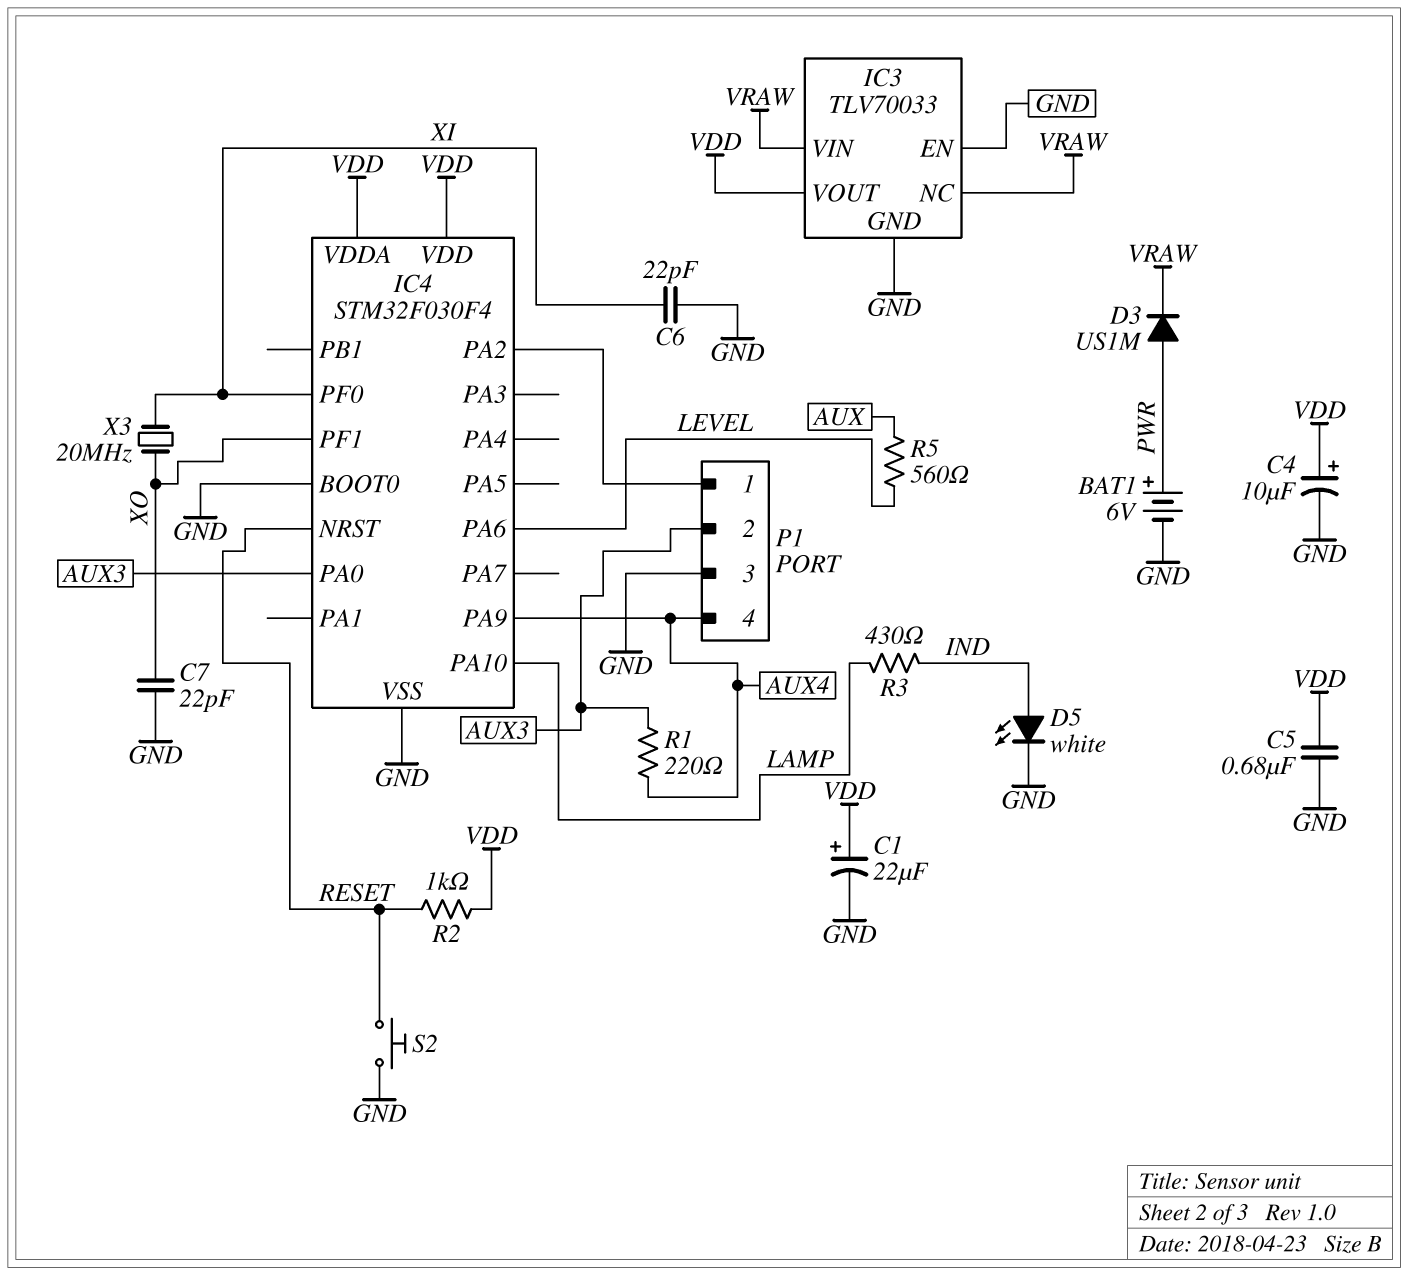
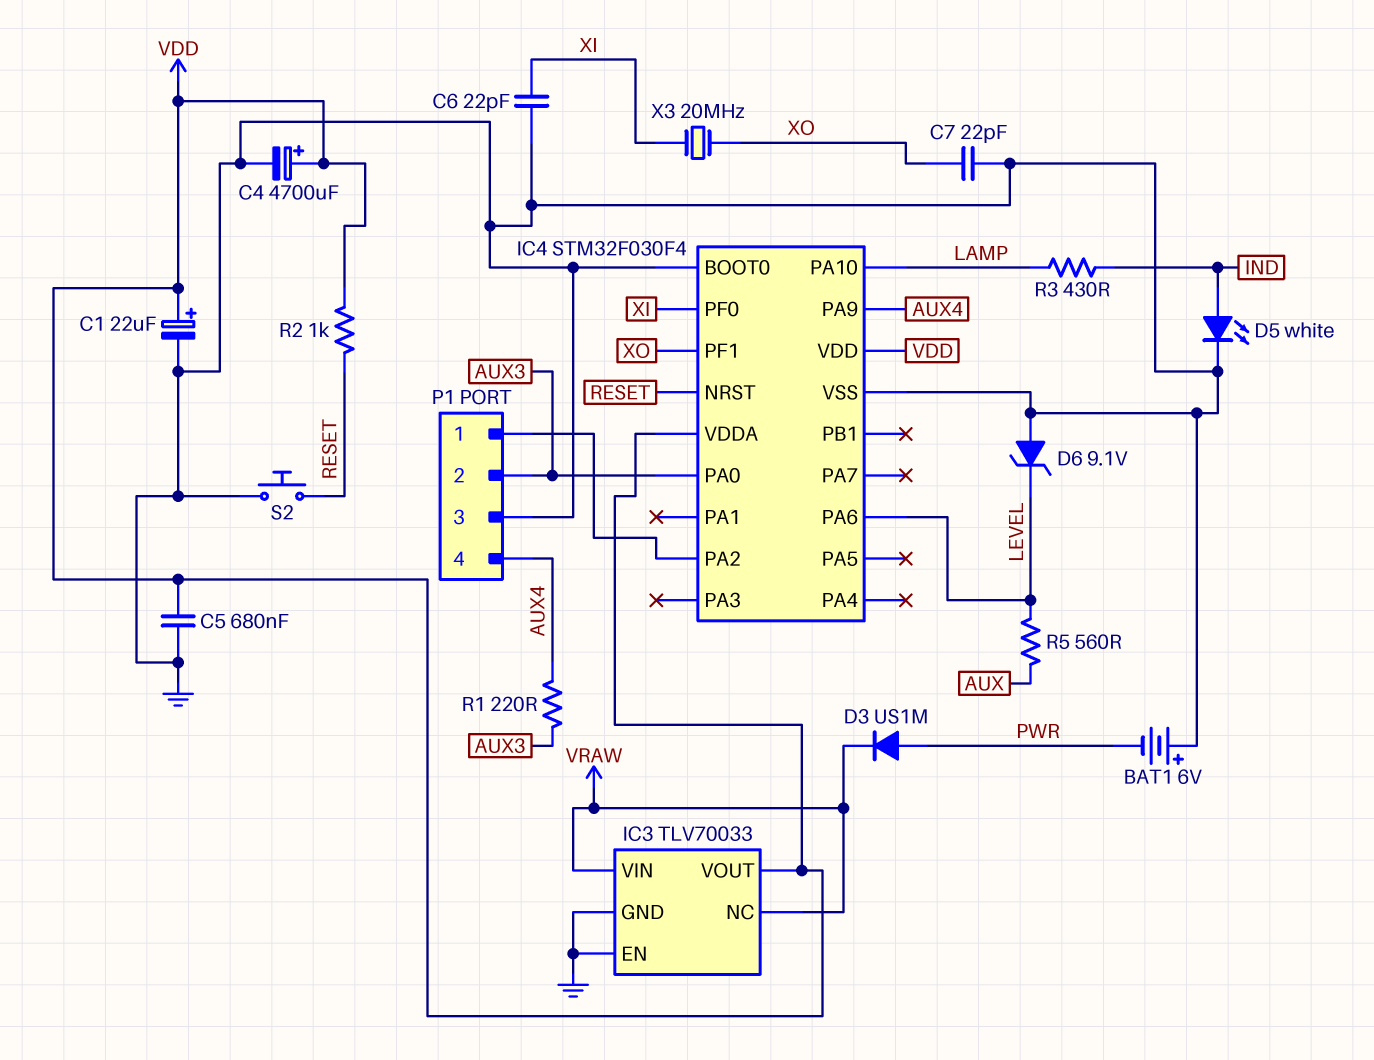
BAT1: 6V (plus PWR, minus GND) -> 6V (plus GND, minus PWR)
C4: 10uF (plus VDD, minus GND) -> 4700uF (plus VDD, minus GND)
D6: none -> zener 9.1V (A GND, K LEVEL)

